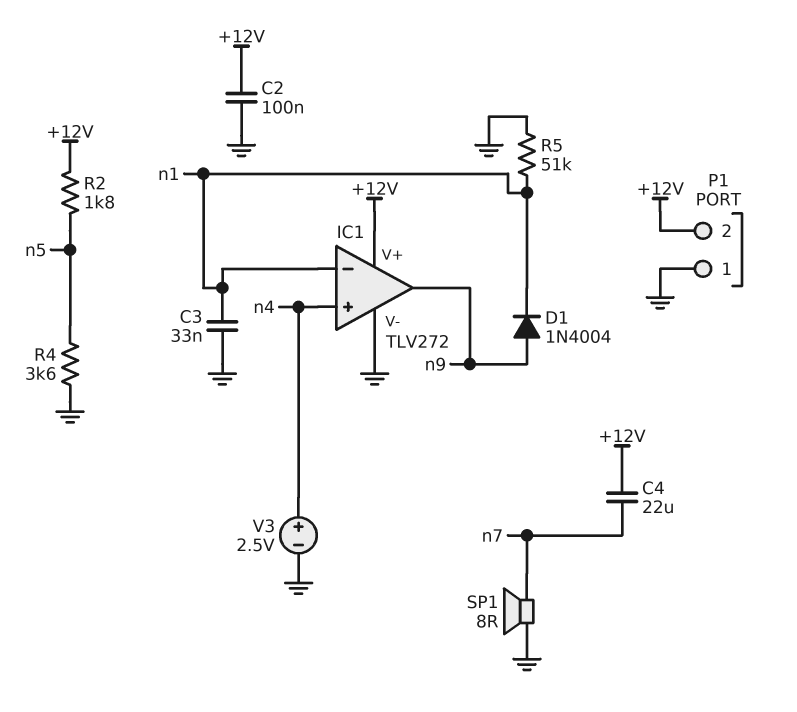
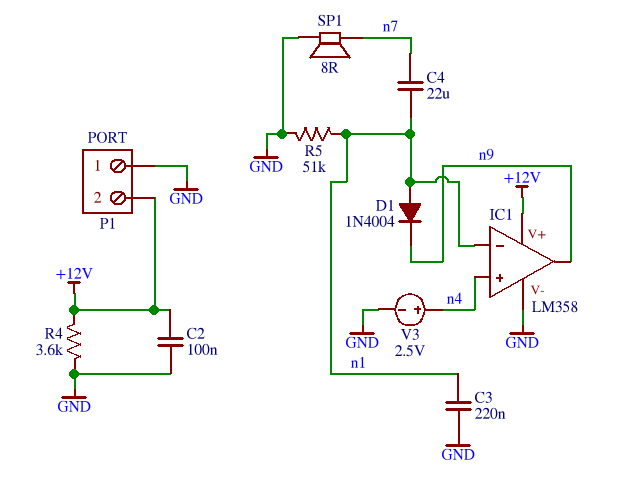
C3: 33nF (GND, n1) -> 220nF (GND, n1)
C4: 22uF (+12V, n7) -> 22uF (n1, n7)
D1: diode 1N4004 (A n9, K n1) -> diode 1N4004 (A n1, K n9)
IC1: TLV272 -> LM358
R2: 1.8k (+12V, n5) -> none
R4: 3.6k (GND, n5) -> 3.6k (+12V, GND)

